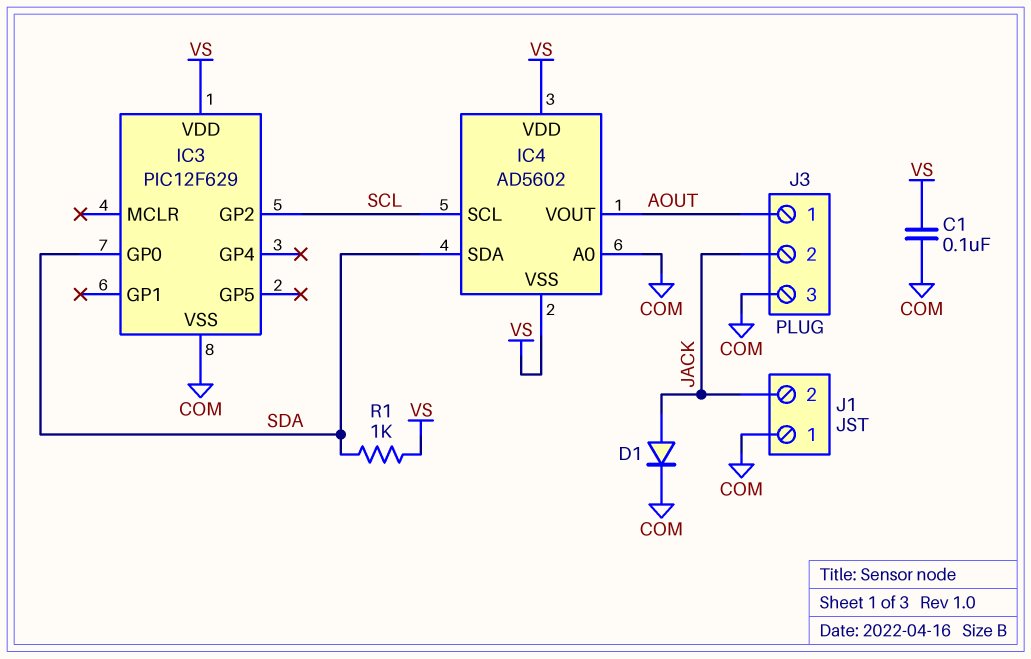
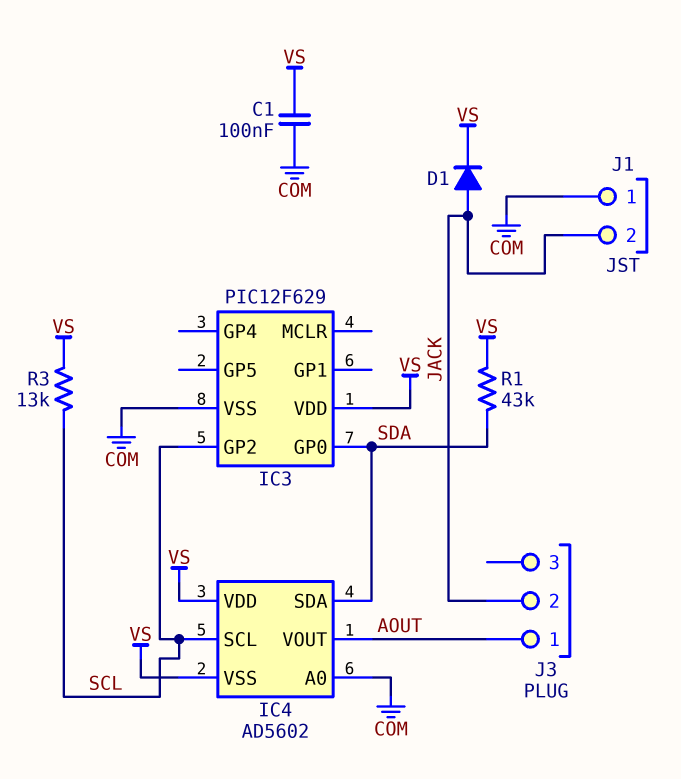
D1: diode (A JACK, K COM) -> diode (A JACK, K VS)
J3 pin 3: COM -> none
R1: 1k (SDA, VS) -> 43k (SDA, VS)
R3: none -> 13k (SCL, VS)

